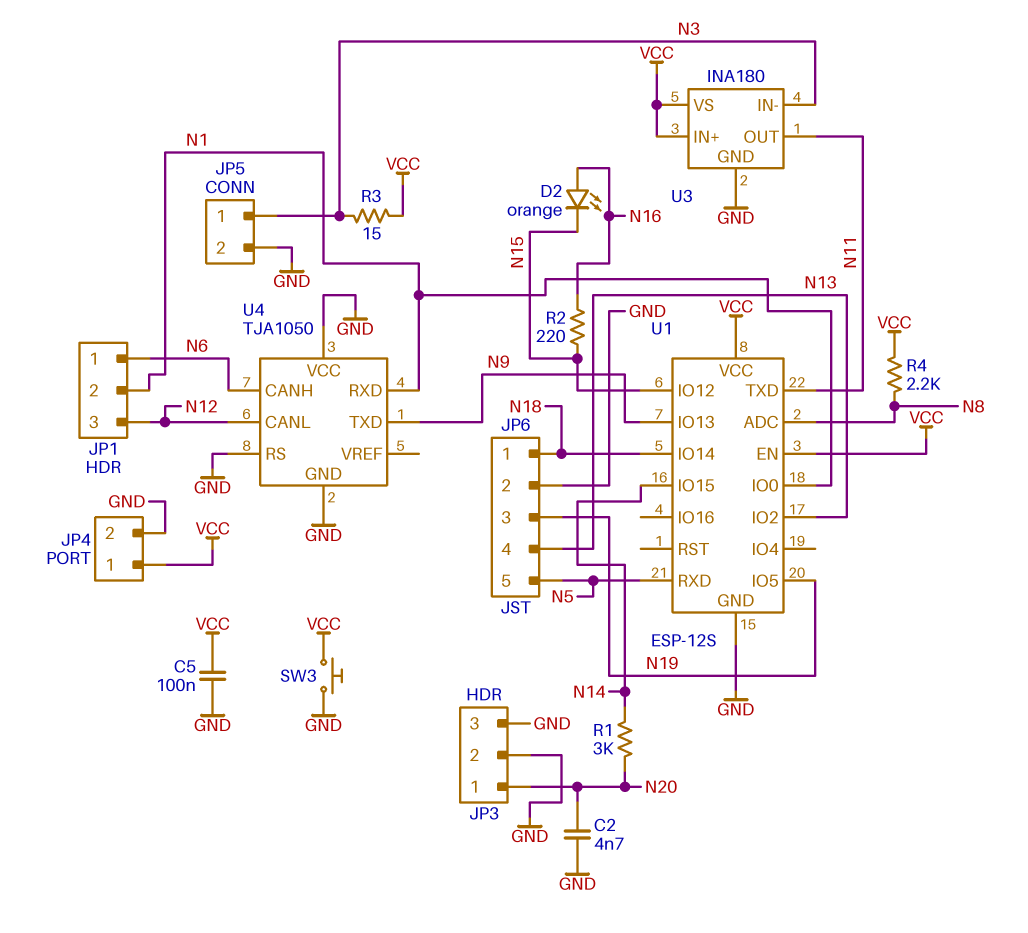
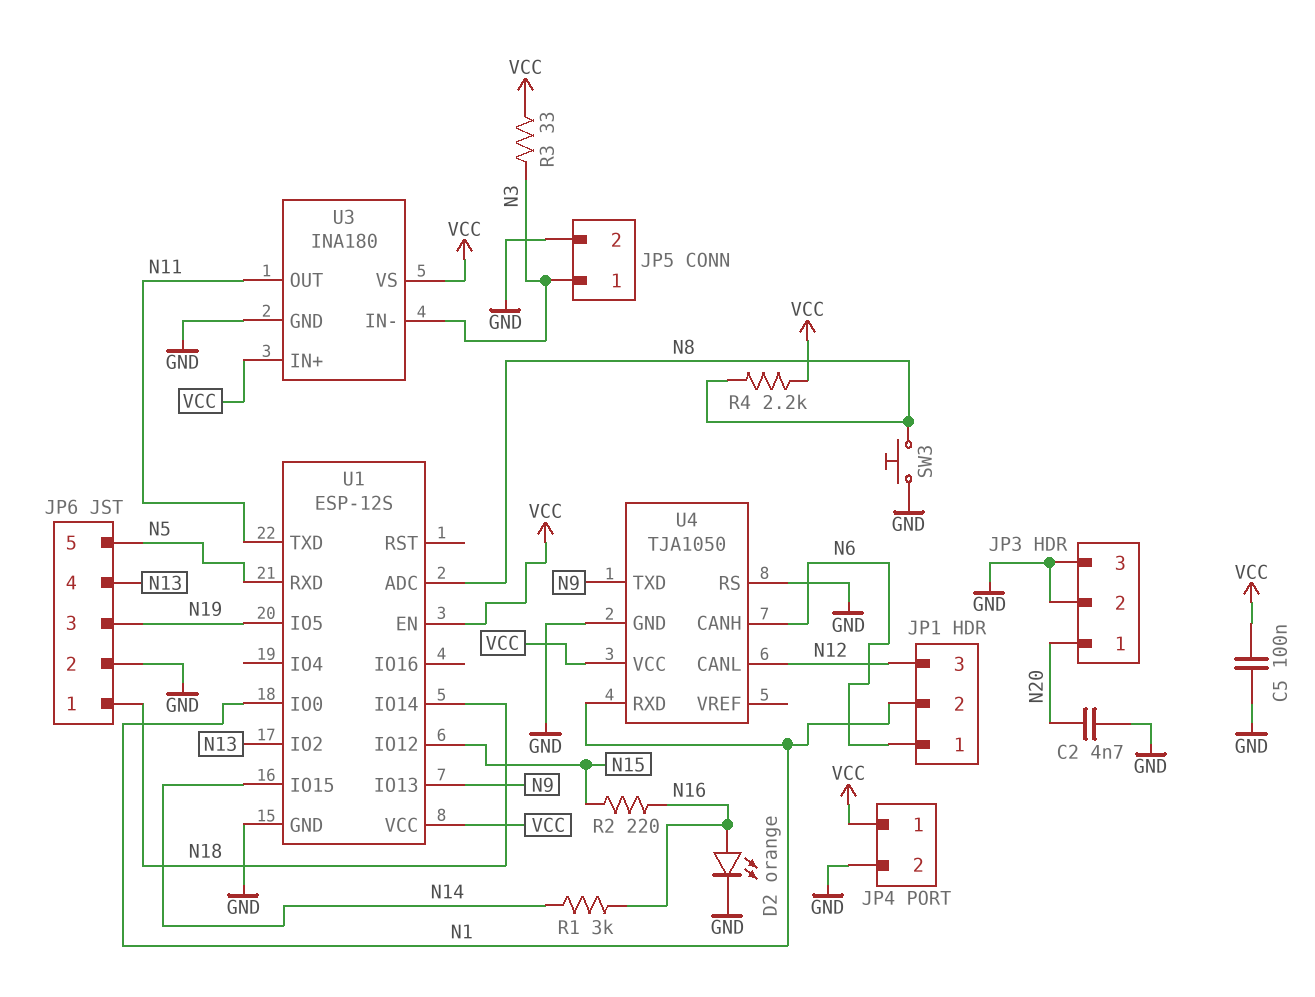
D2: LED orange (A N16, K N15) -> LED orange (A N16, K GND)
R1: 3k (N14, N20) -> 3k (N14, N16)
R3: 15 (N3, VCC) -> 33 (N3, VCC)
SW3: button (GND, VCC) -> button (GND, N8)
U4 pin VCC: GND -> VCC

